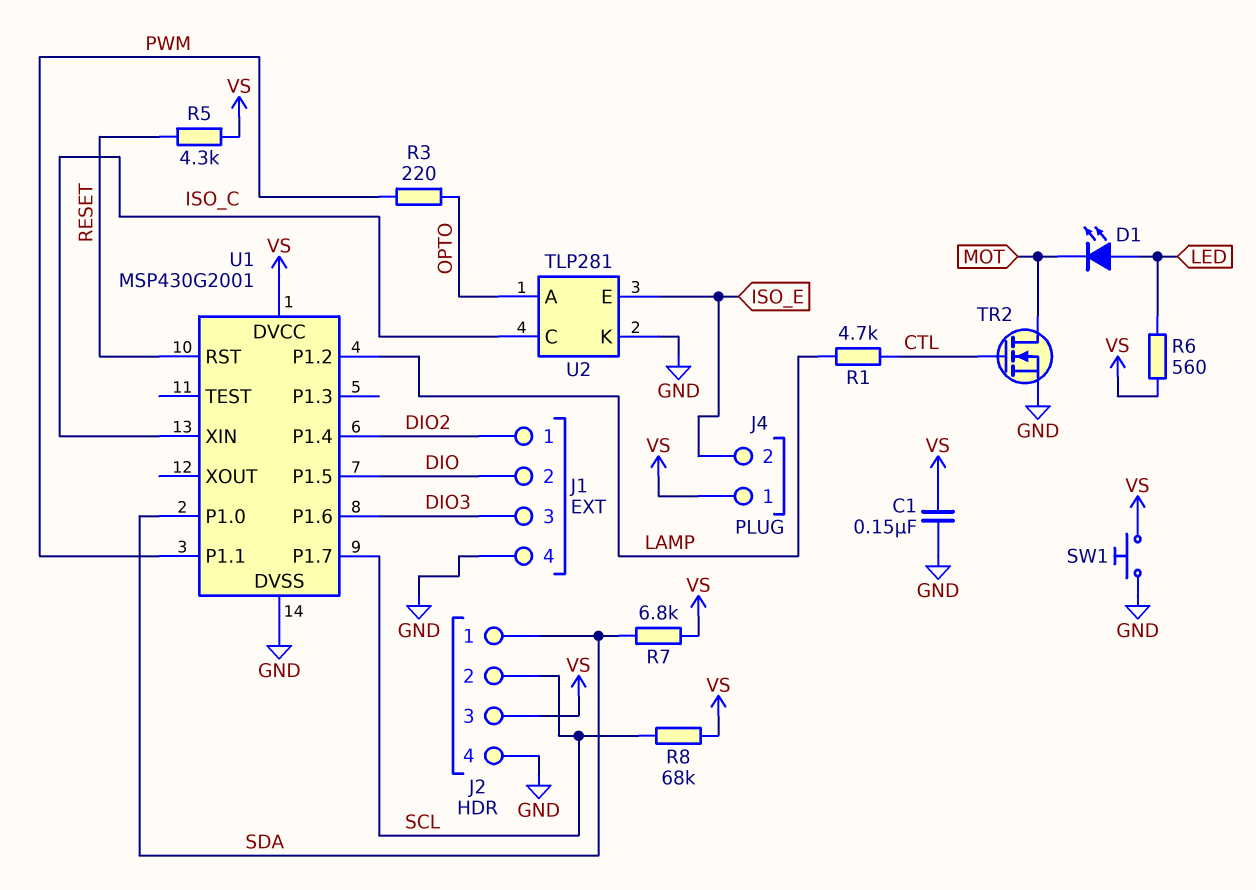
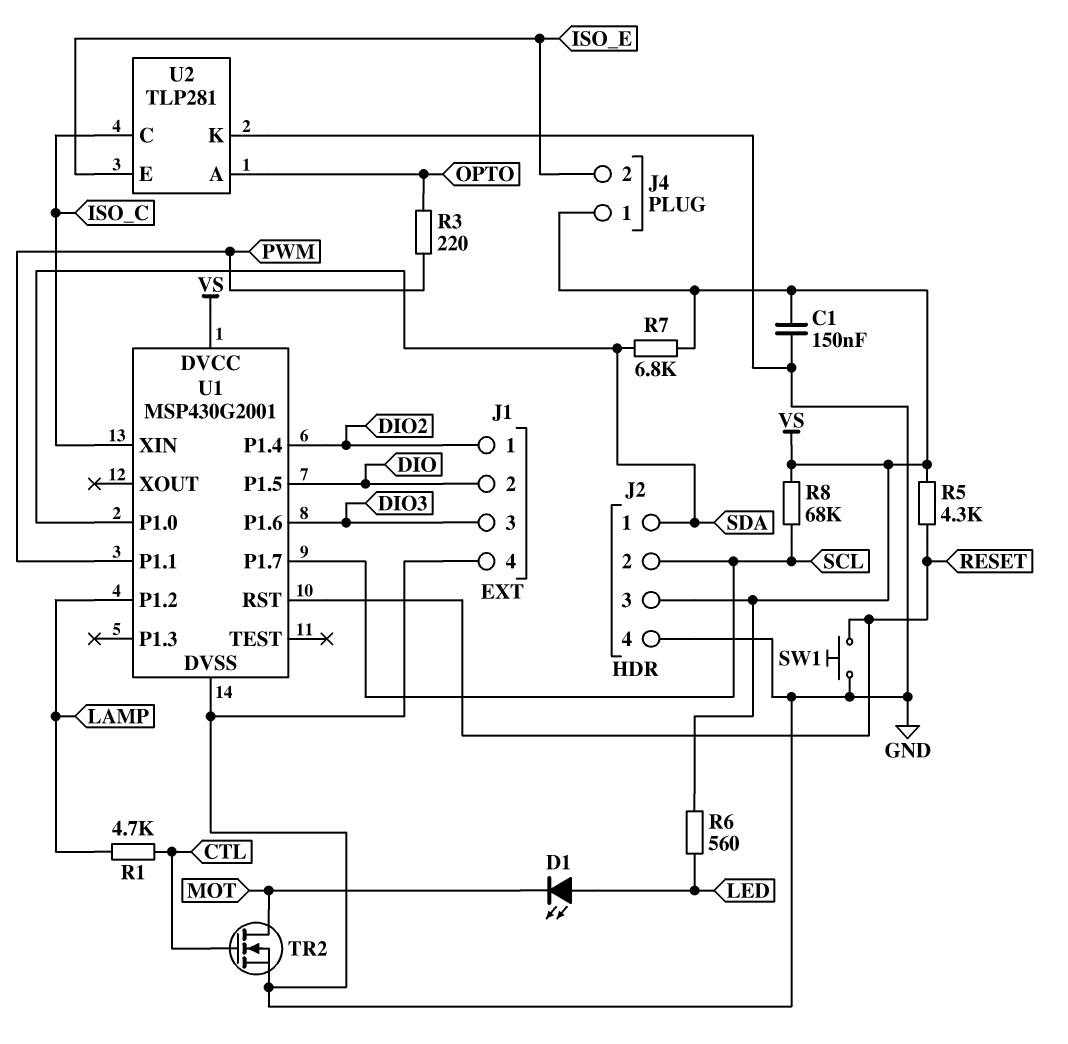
SW1: button (GND, VS) -> button (GND, RESET)

